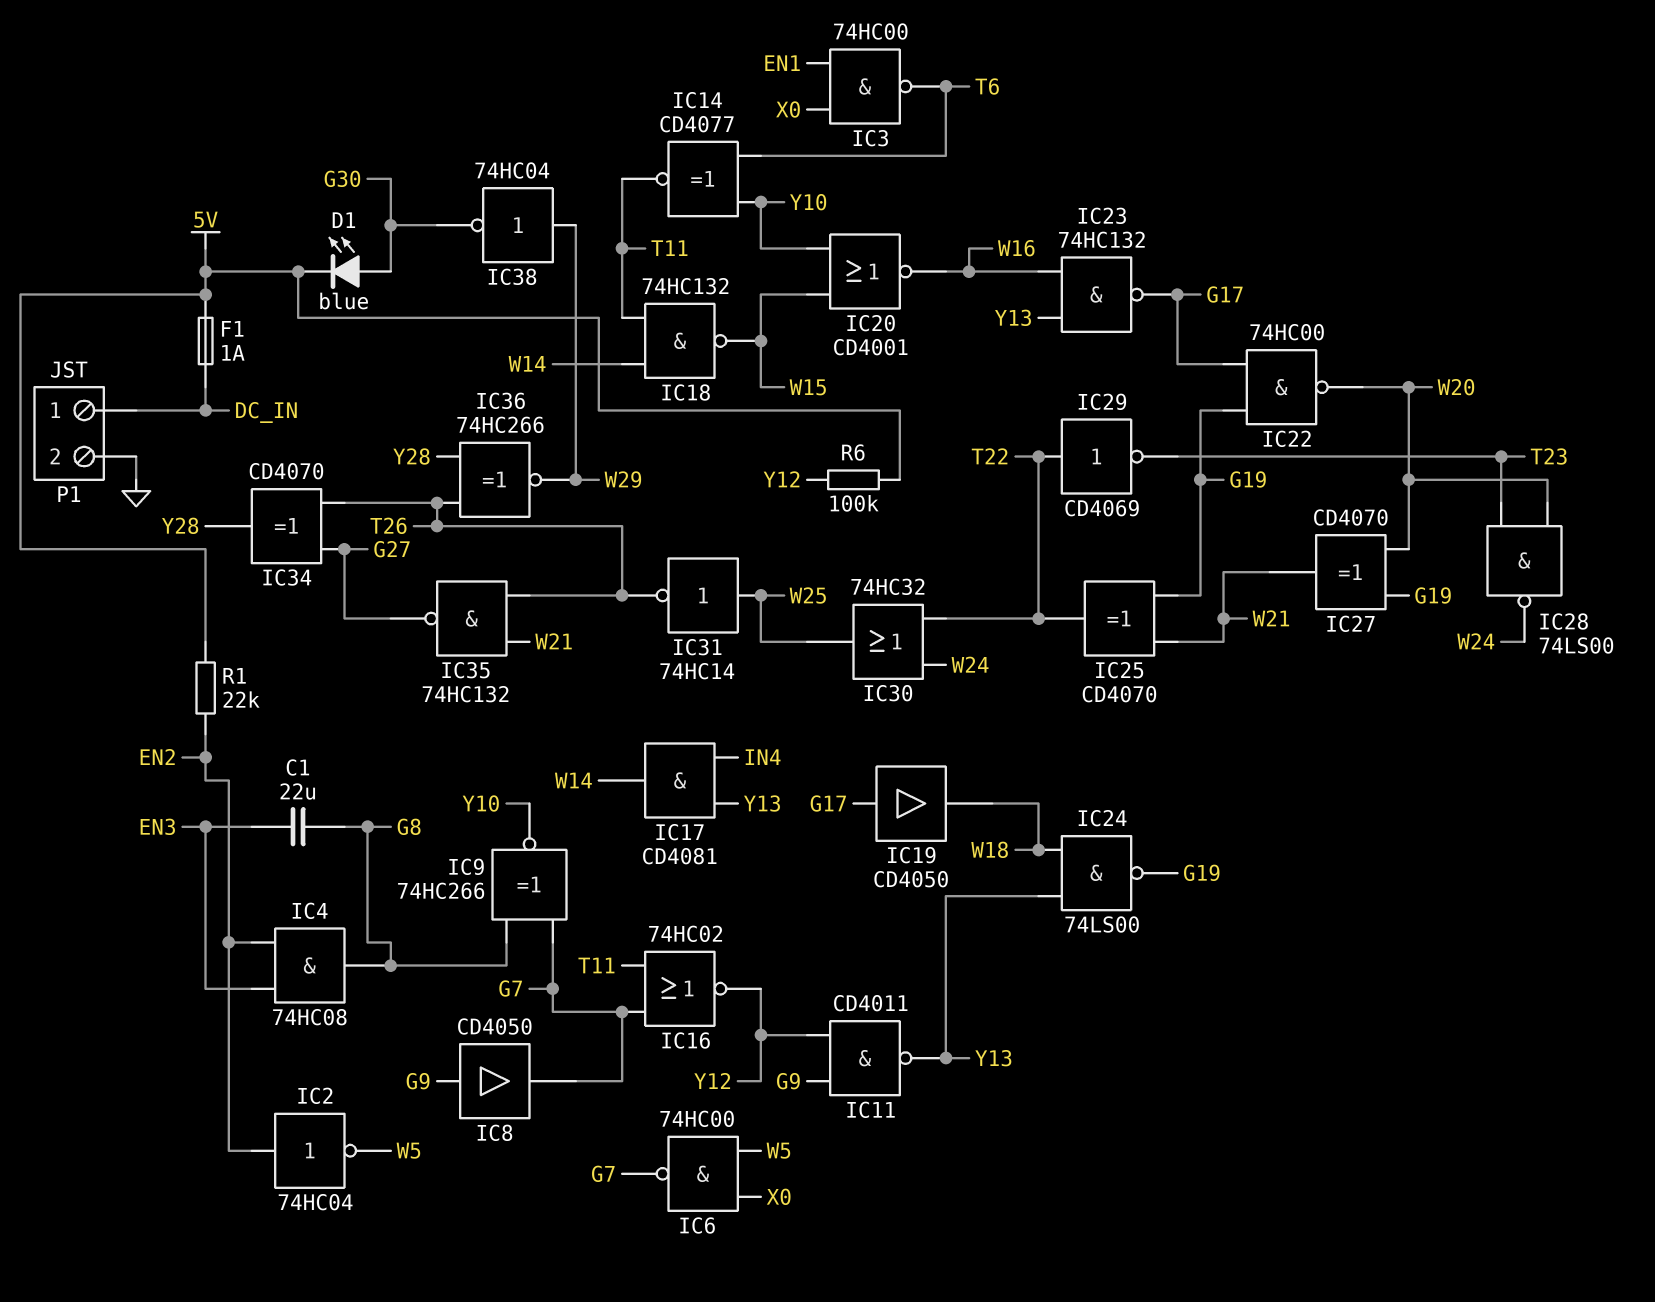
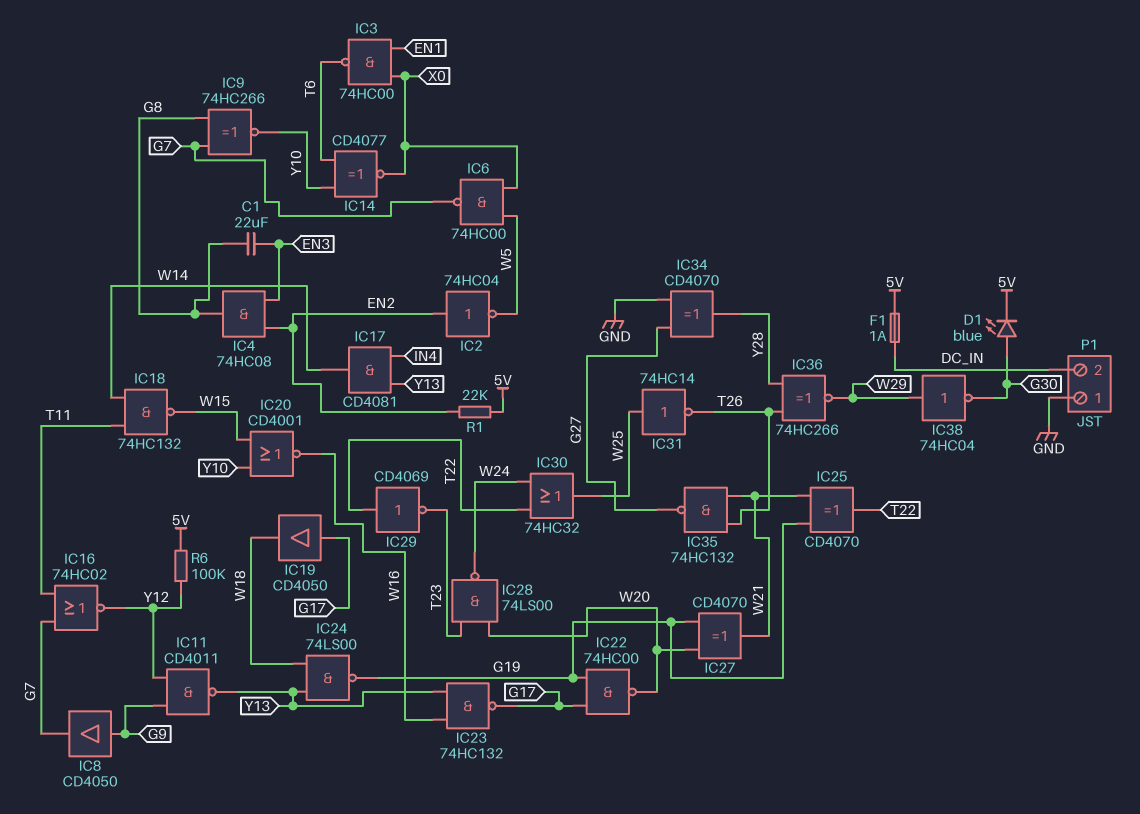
IC14: XNOR CD4077 (in T6, in Y10, out T11) -> XNOR CD4077 (in T6, in Y10, out X0)
IC34: XOR CD4070 (in G27, in T26, out Y28) -> XOR CD4070 (in G27, in GND, out Y28)
P1 pin 1: DC_IN -> GND
P1 pin 2: GND -> DC_IN

